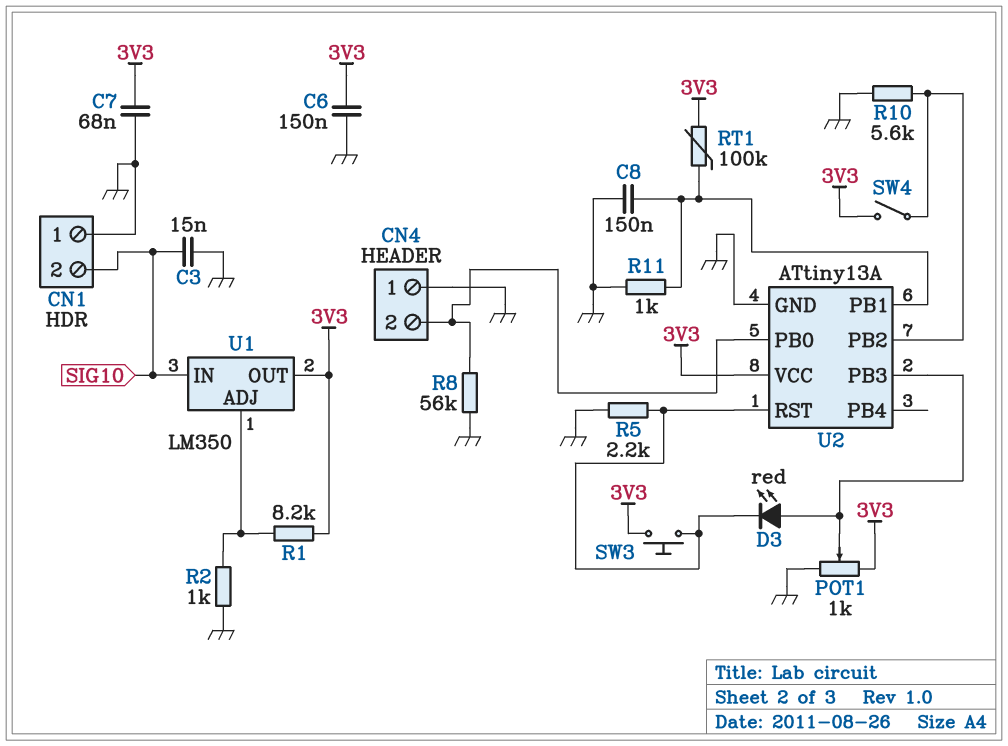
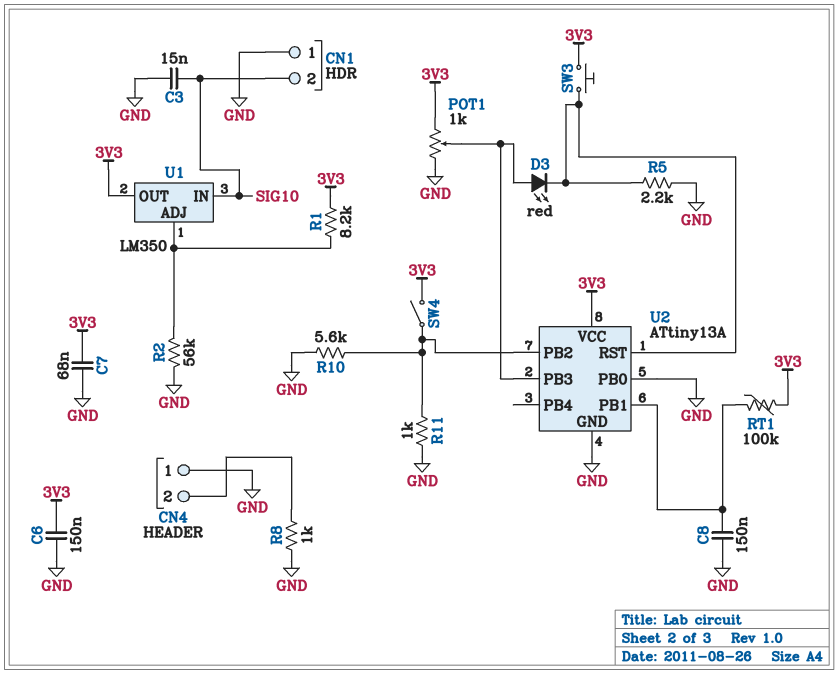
R2: 1k (GND, U1/ADJ) -> 56k (GND, U1/ADJ)
R8: 56k (CN4/2, GND) -> 1k (CN4/2, GND)
R11: 1k (GND, U2/PB1) -> 1k (GND, U2/PB2)
U2 pin PB0: CN4/2 -> GND

